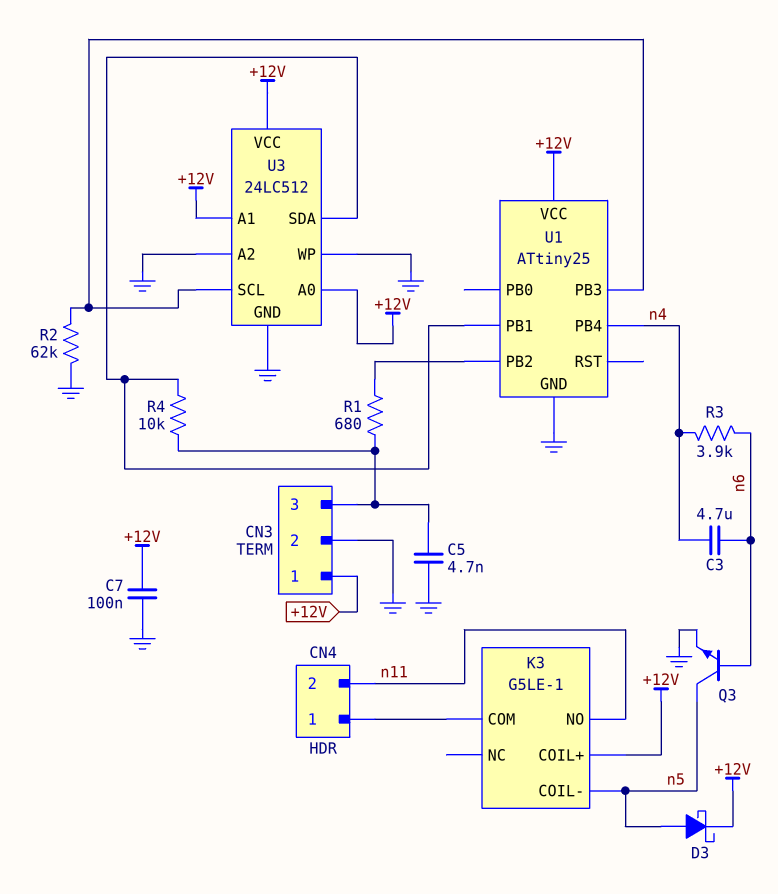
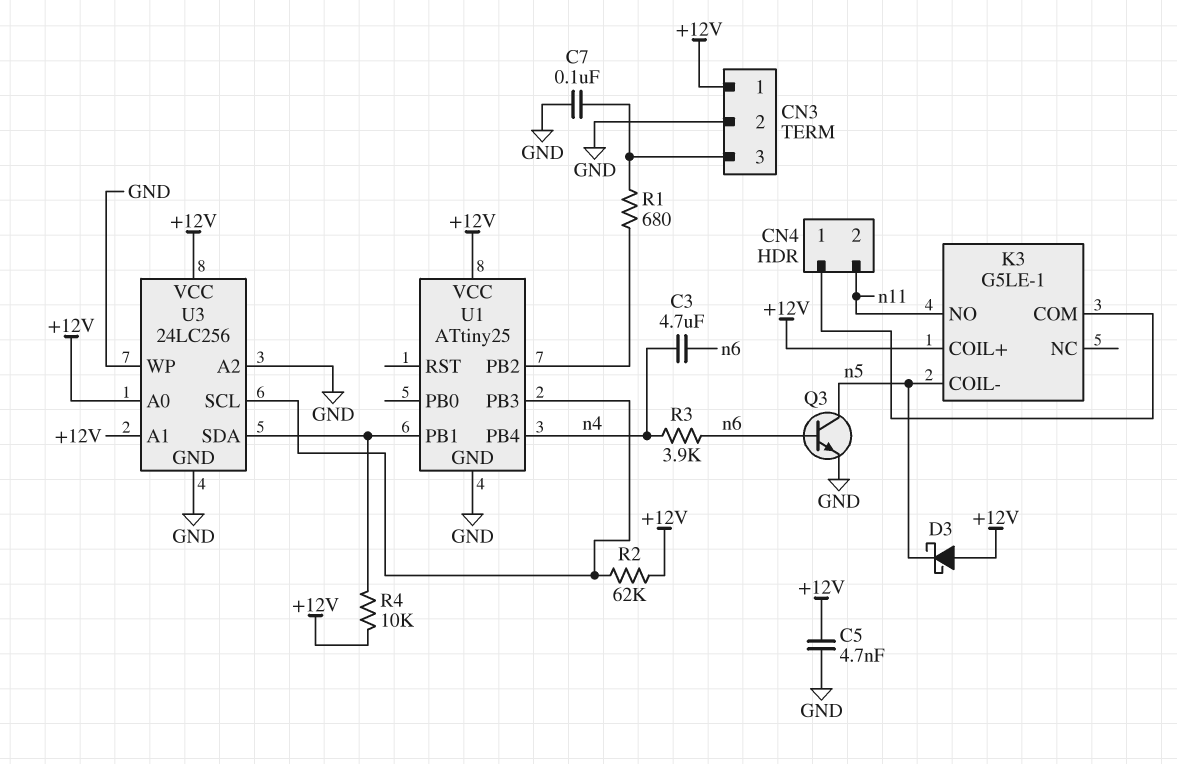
C5: 4.7nF (CN3/3, GND) -> 4.7nF (+12V, GND)
C7: 100nF (+12V, GND) -> 100nF (CN3/3, GND)
D3: schottky (A n5, K +12V) -> schottky (A +12V, K n5)
R2: 62k (GND, U1/PB3) -> 62k (+12V, U1/PB3)
R4: 10k (CN3/3, U1/PB1) -> 10k (+12V, U1/PB1)
U3: 24LC512 -> 24LC256

